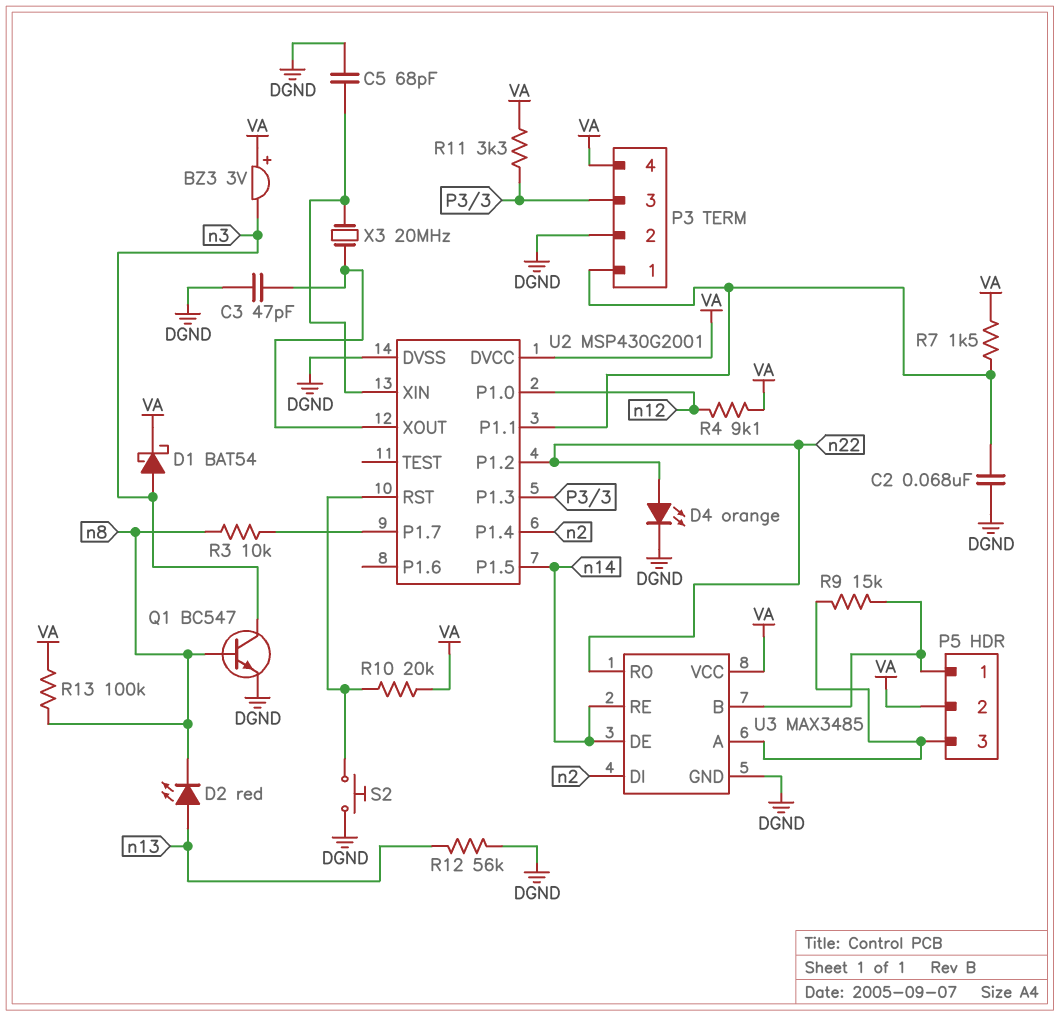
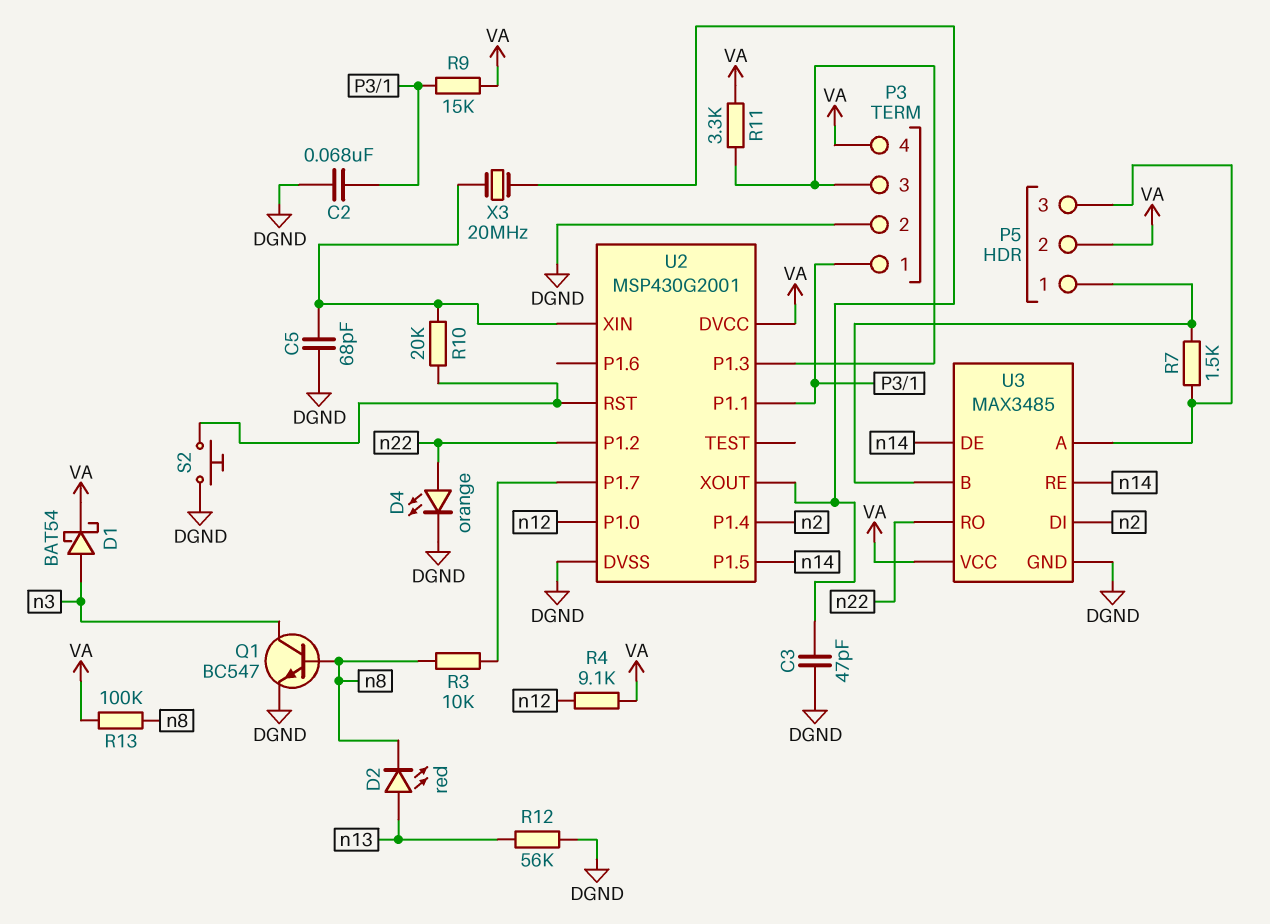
BZ3: buzzer 3V (plus VA, minus n3) -> none
R7: 1.5k (P3/1, VA) -> 1.5k (P5/1, P5/3)
R9: 15k (P5/1, P5/3) -> 15k (P3/1, VA)
R10: 20k (U2/RST, VA) -> 20k (U2/RST, U2/XIN)

